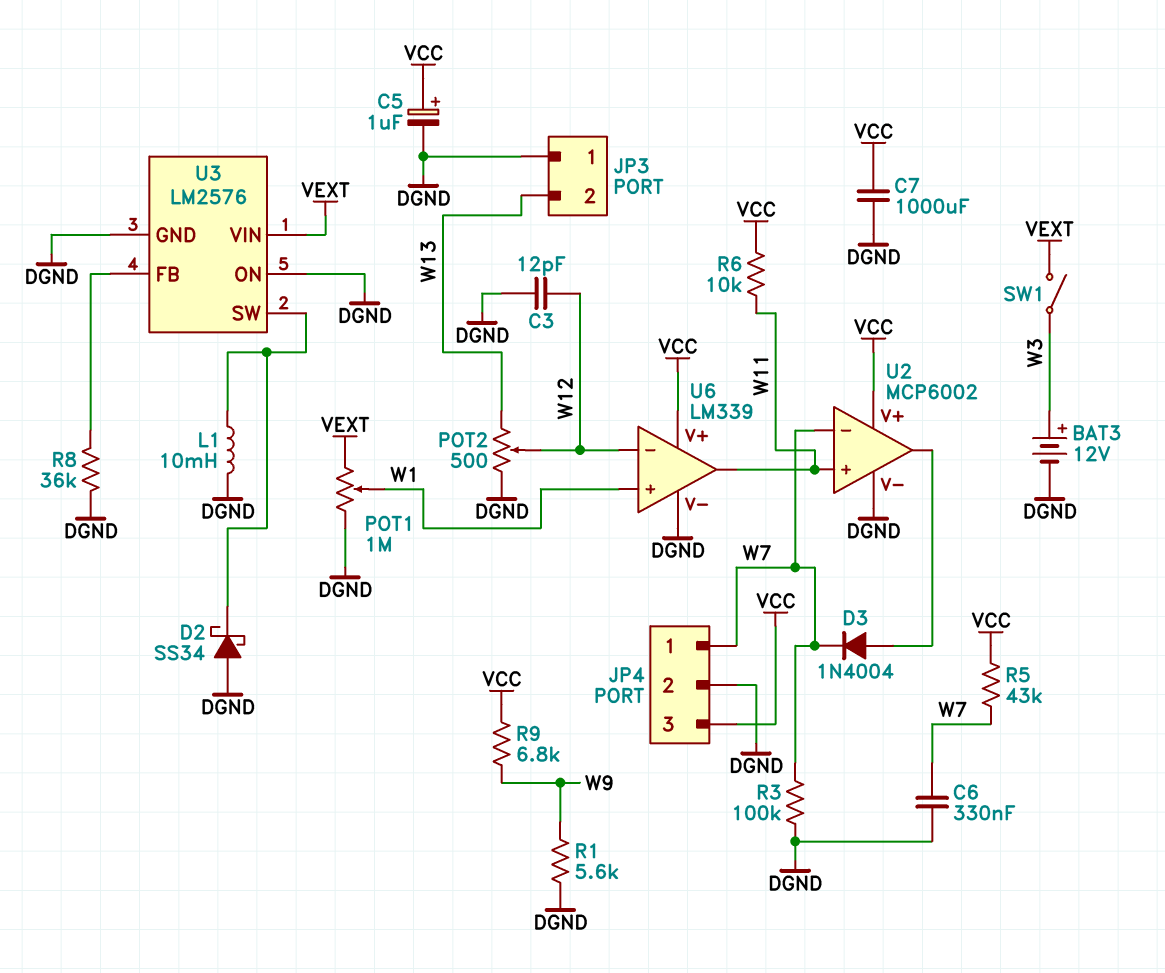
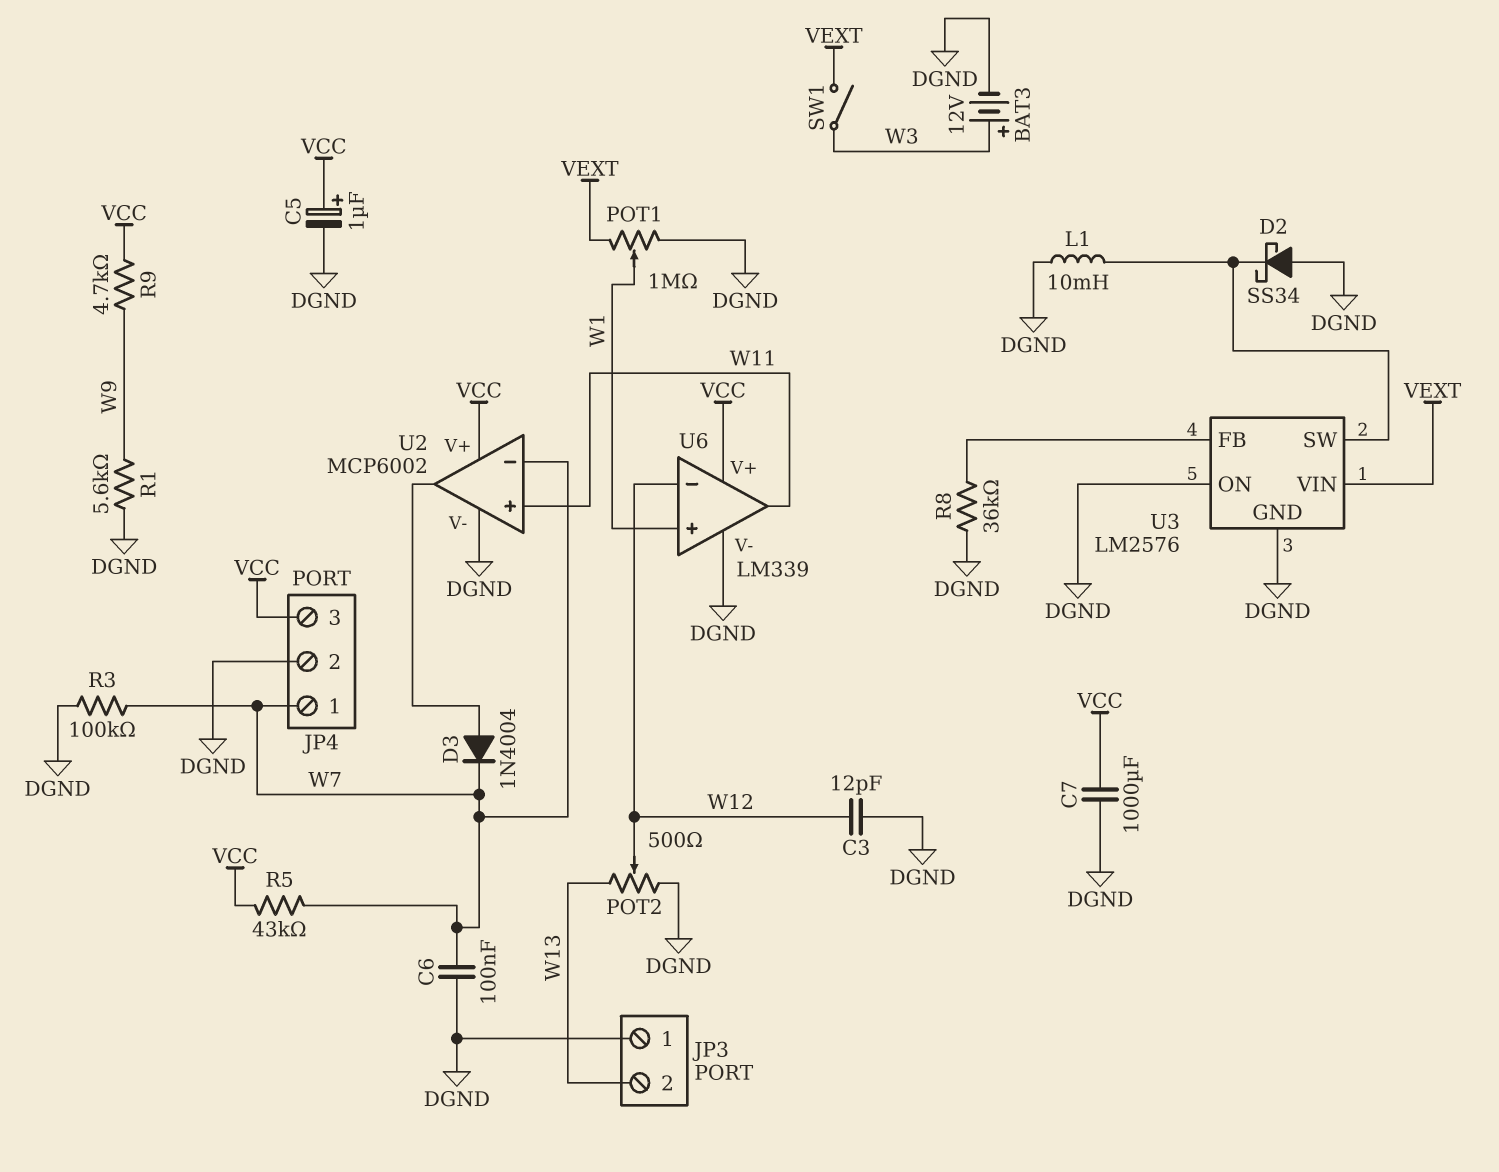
C6: 330nF (DGND, W7) -> 100nF (DGND, W7)
R6: 10k (VCC, W11) -> none
R9: 6.8k (VCC, W9) -> 4.7k (VCC, W9)

